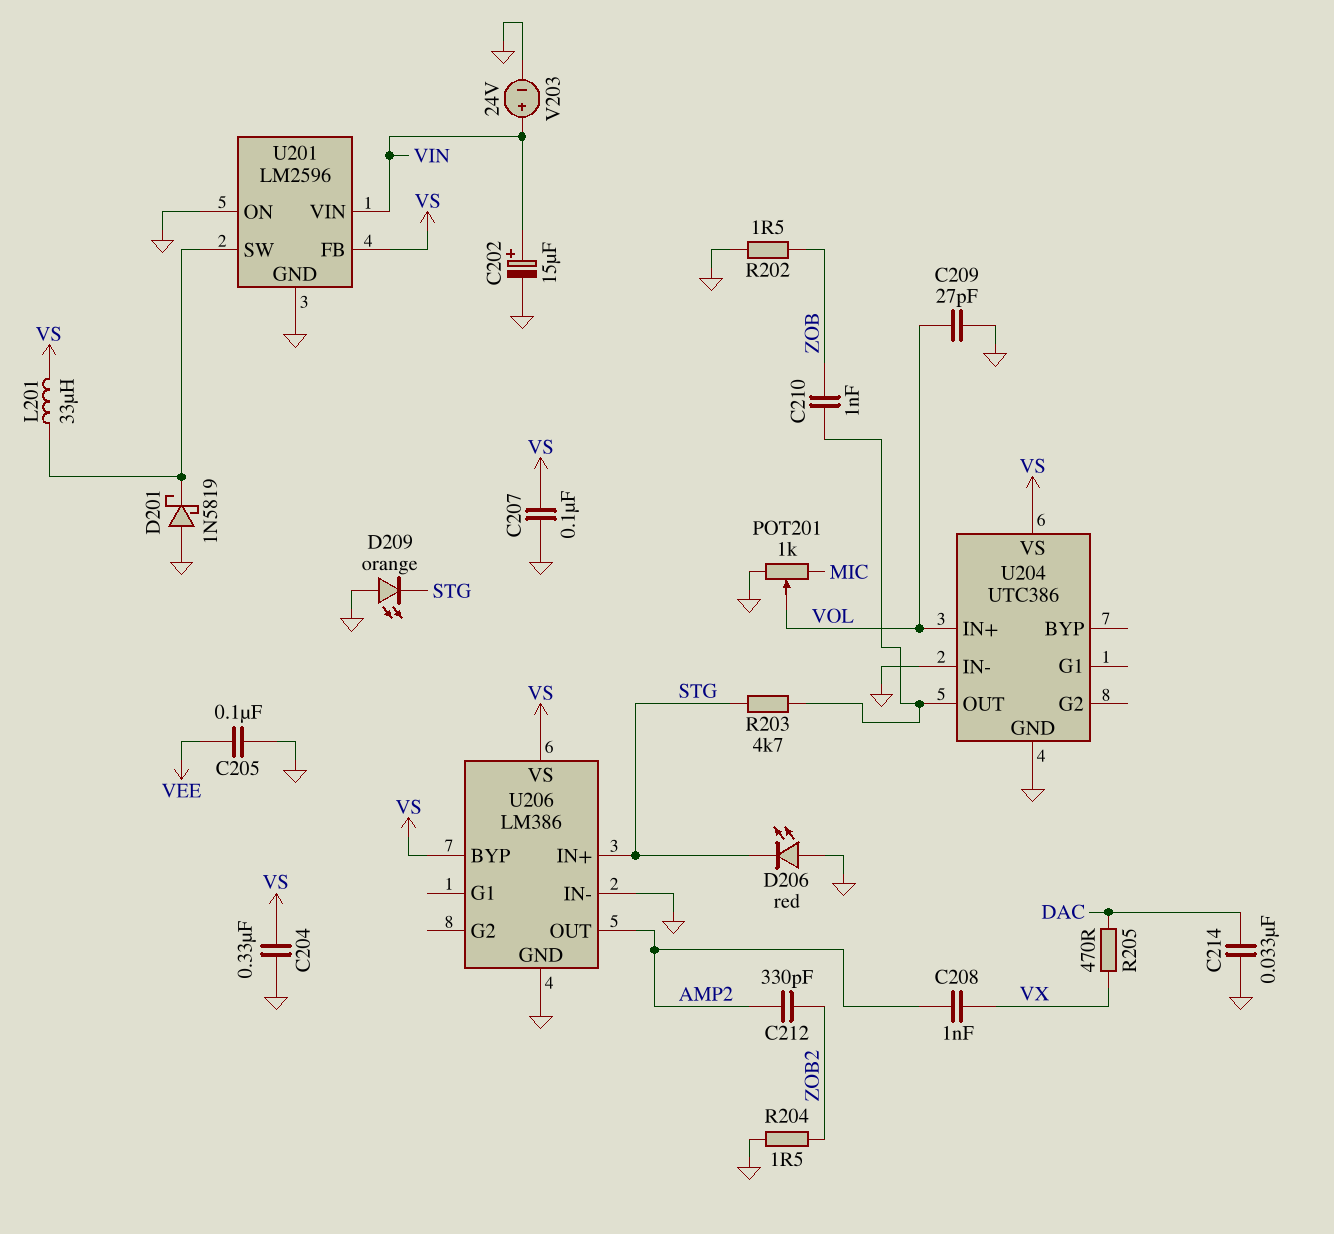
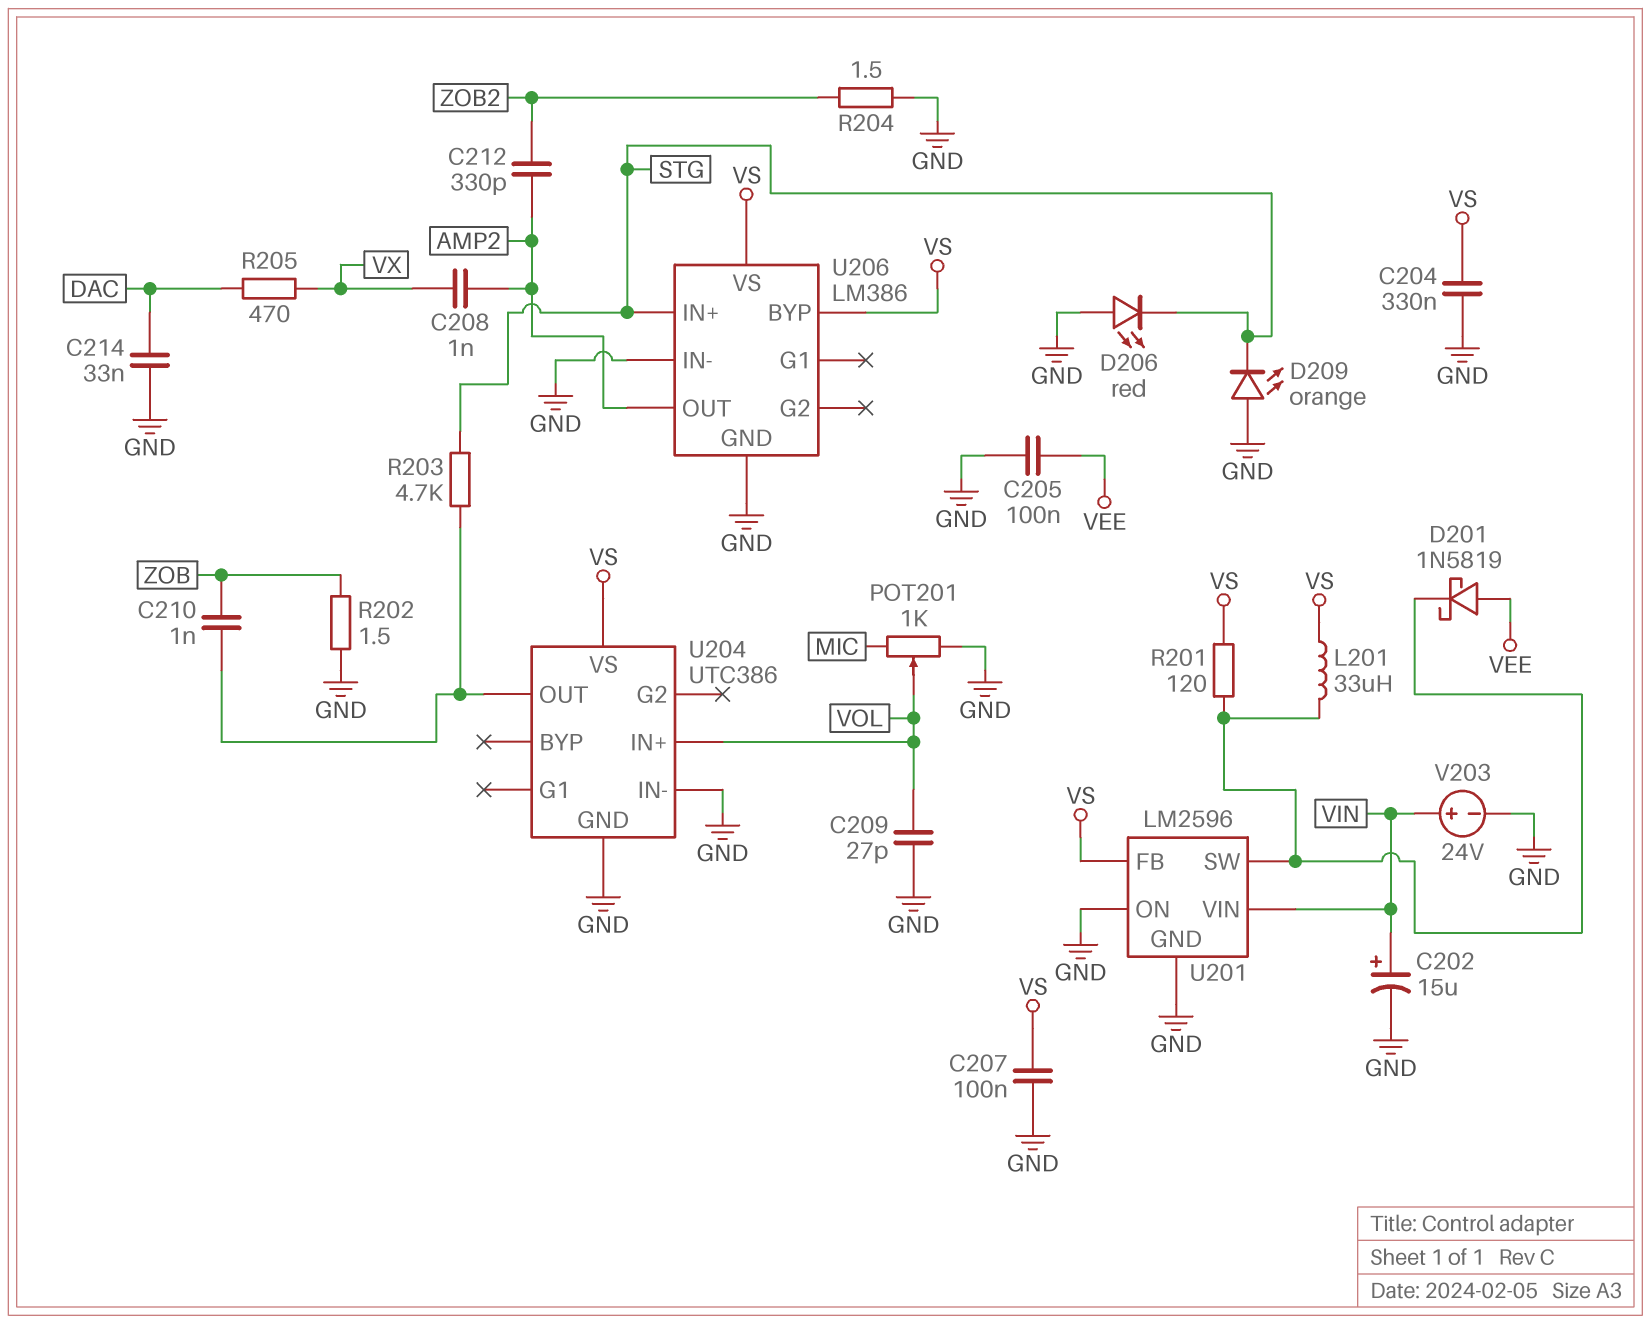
D201: schottky 1N5819 (A GND, K U201/SW) -> schottky 1N5819 (A VEE, K U201/SW)
R201: none -> 120 (U201/SW, VS)

